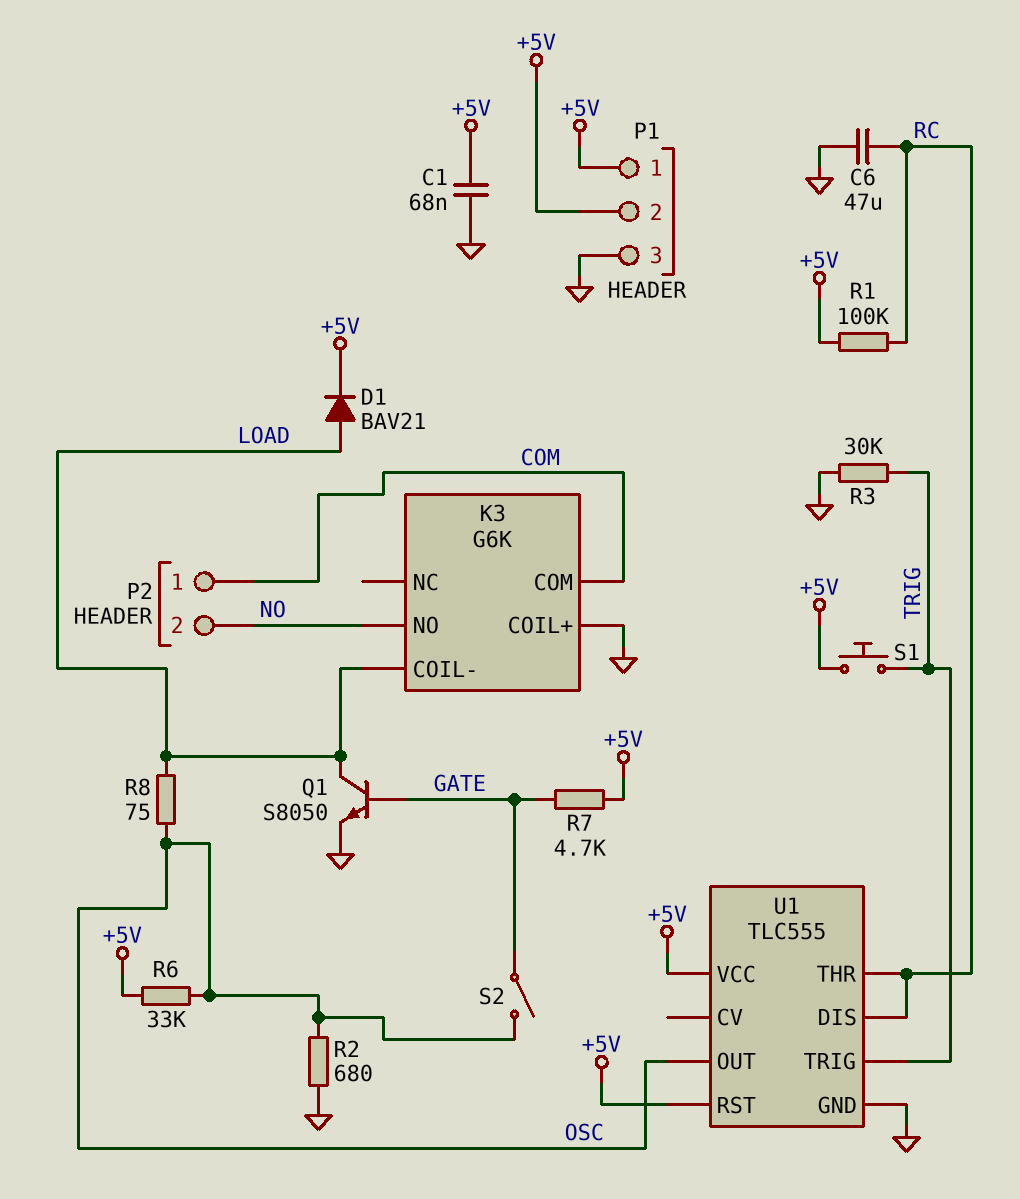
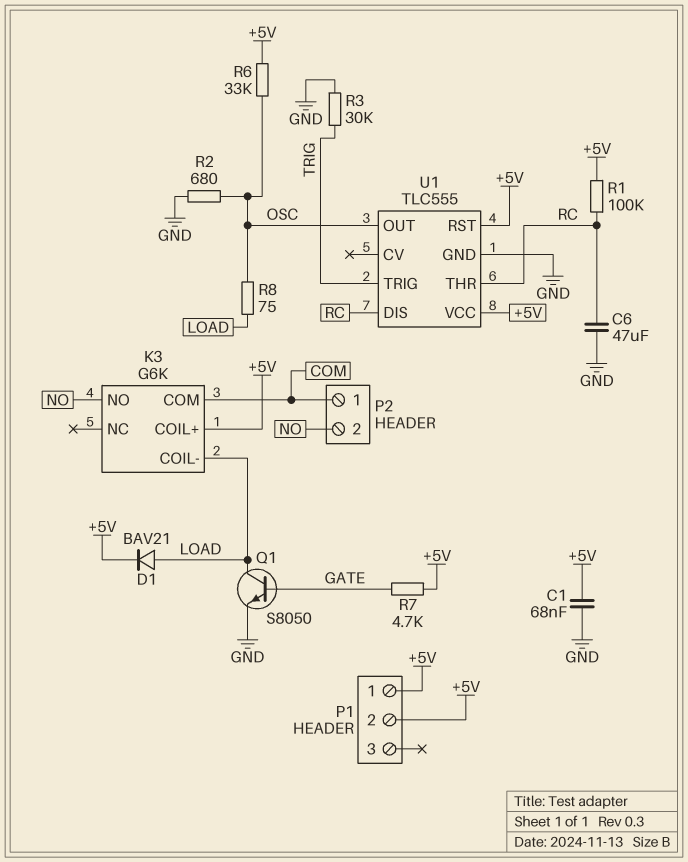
K3 pin COIL+: GND -> +5V
P1 pin 3: GND -> none
S1: button (+5V, TRIG) -> none
S2: switch (GATE, OSC) -> none

